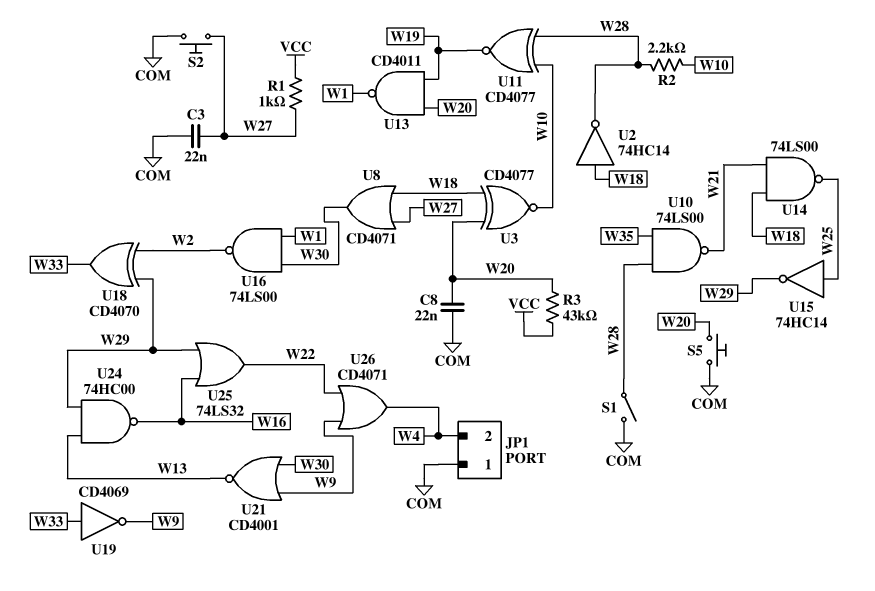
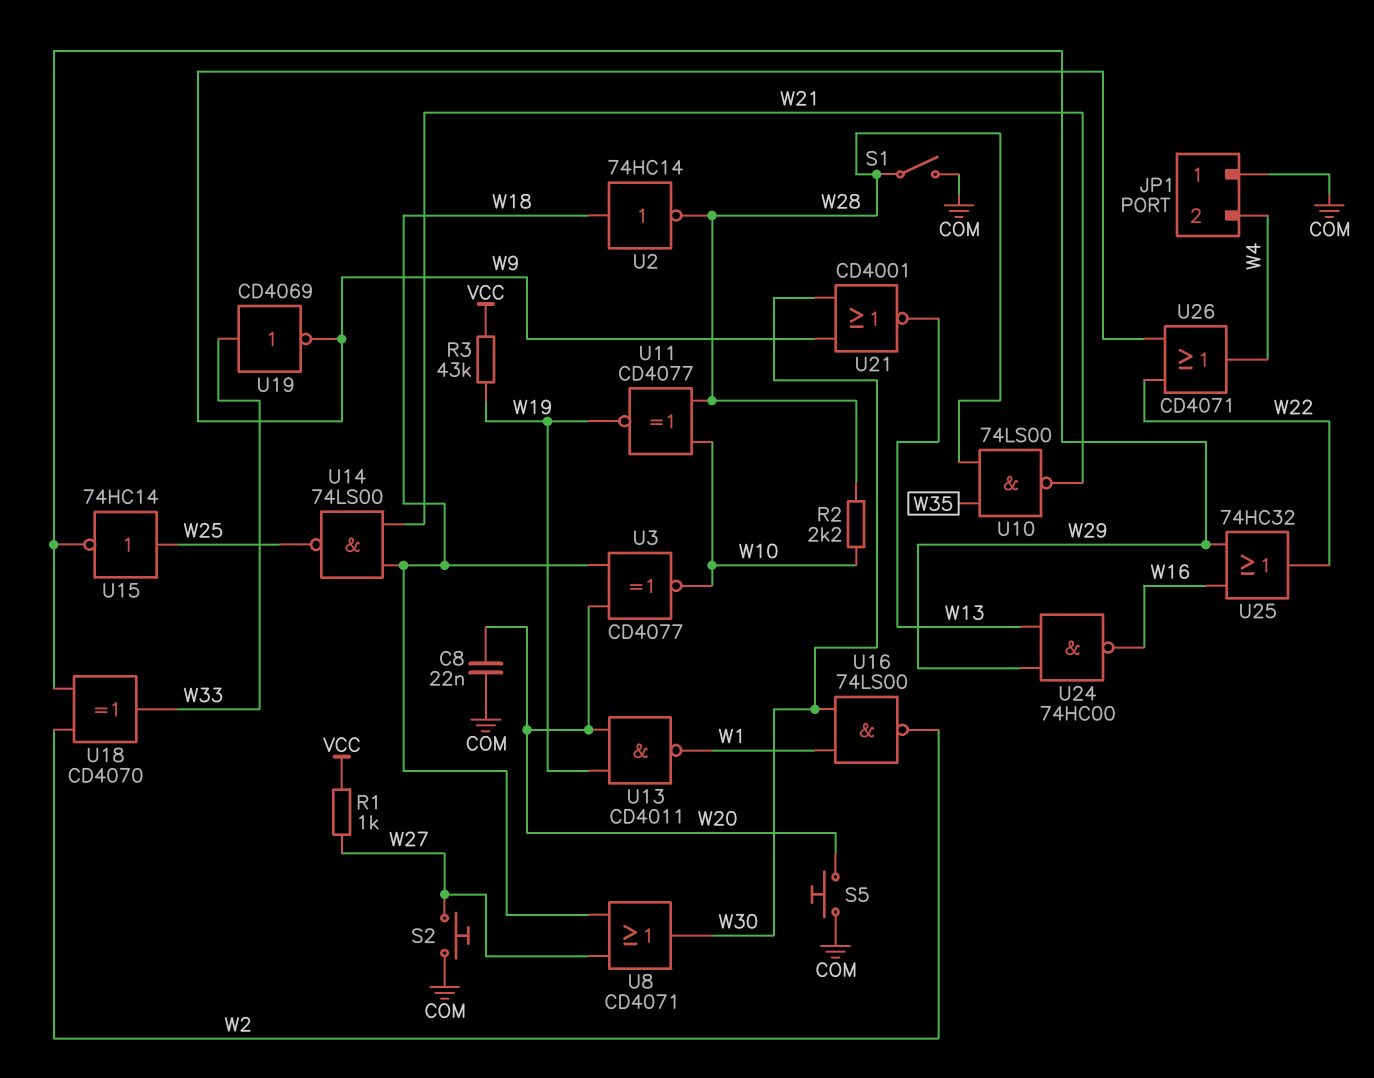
C3: 22nF (COM, W27) -> none
R3: 43k (VCC, W20) -> 43k (VCC, W19)
U25: OR 74LS32 (in W16, in W29, out W22) -> OR 74HC32 (in W16, in W29, out W22)

